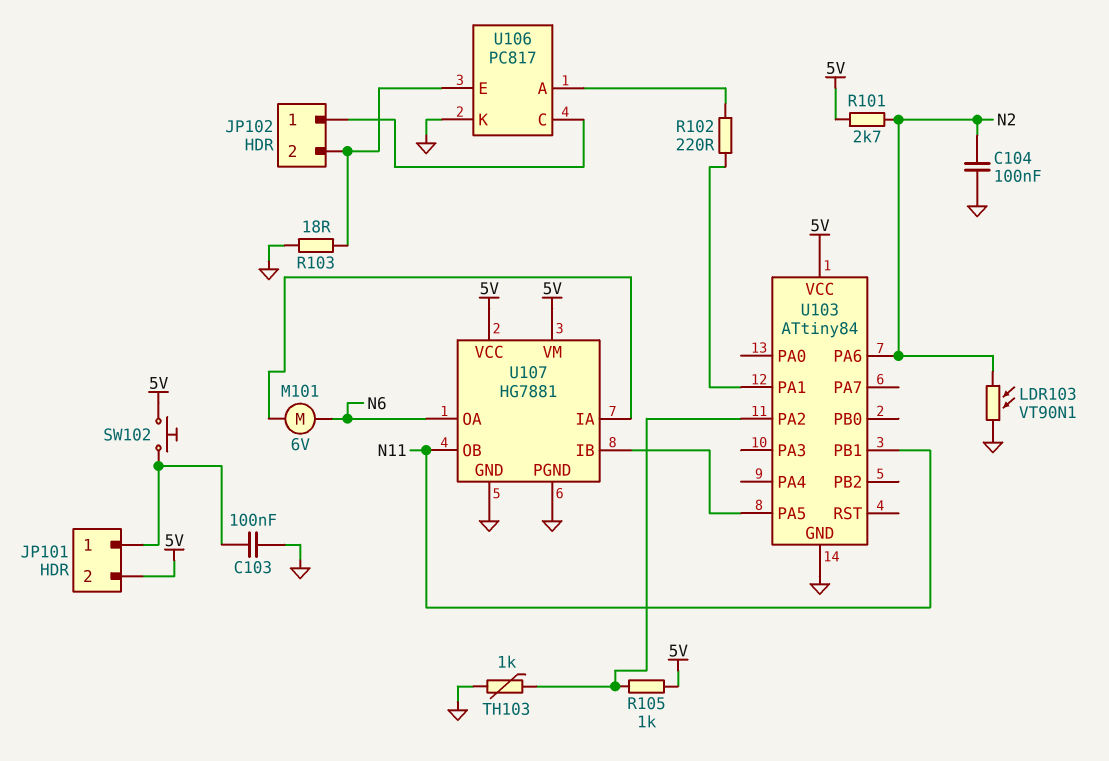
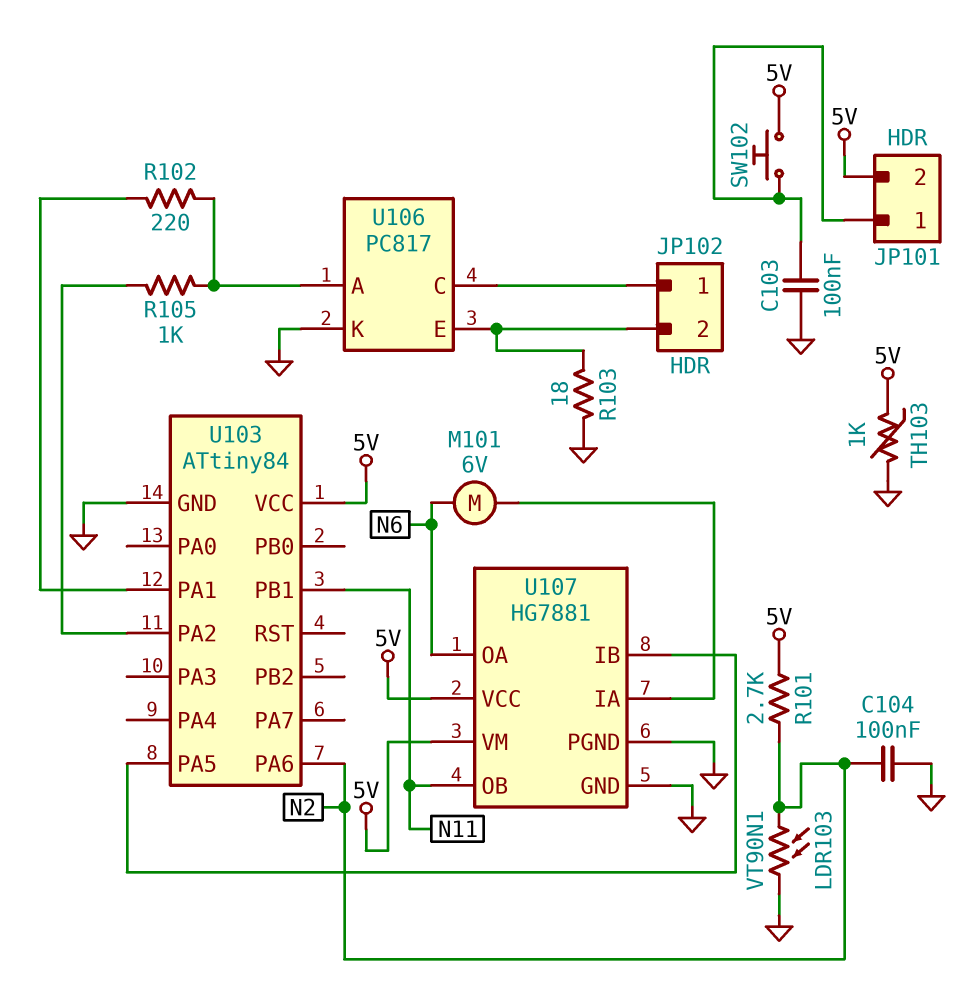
R105: 1k (5V, U103/PA2) -> 1k (U103/PA2, U106/A)
TH103: 1k (GND, U103/PA2) -> 1k (5V, GND)

